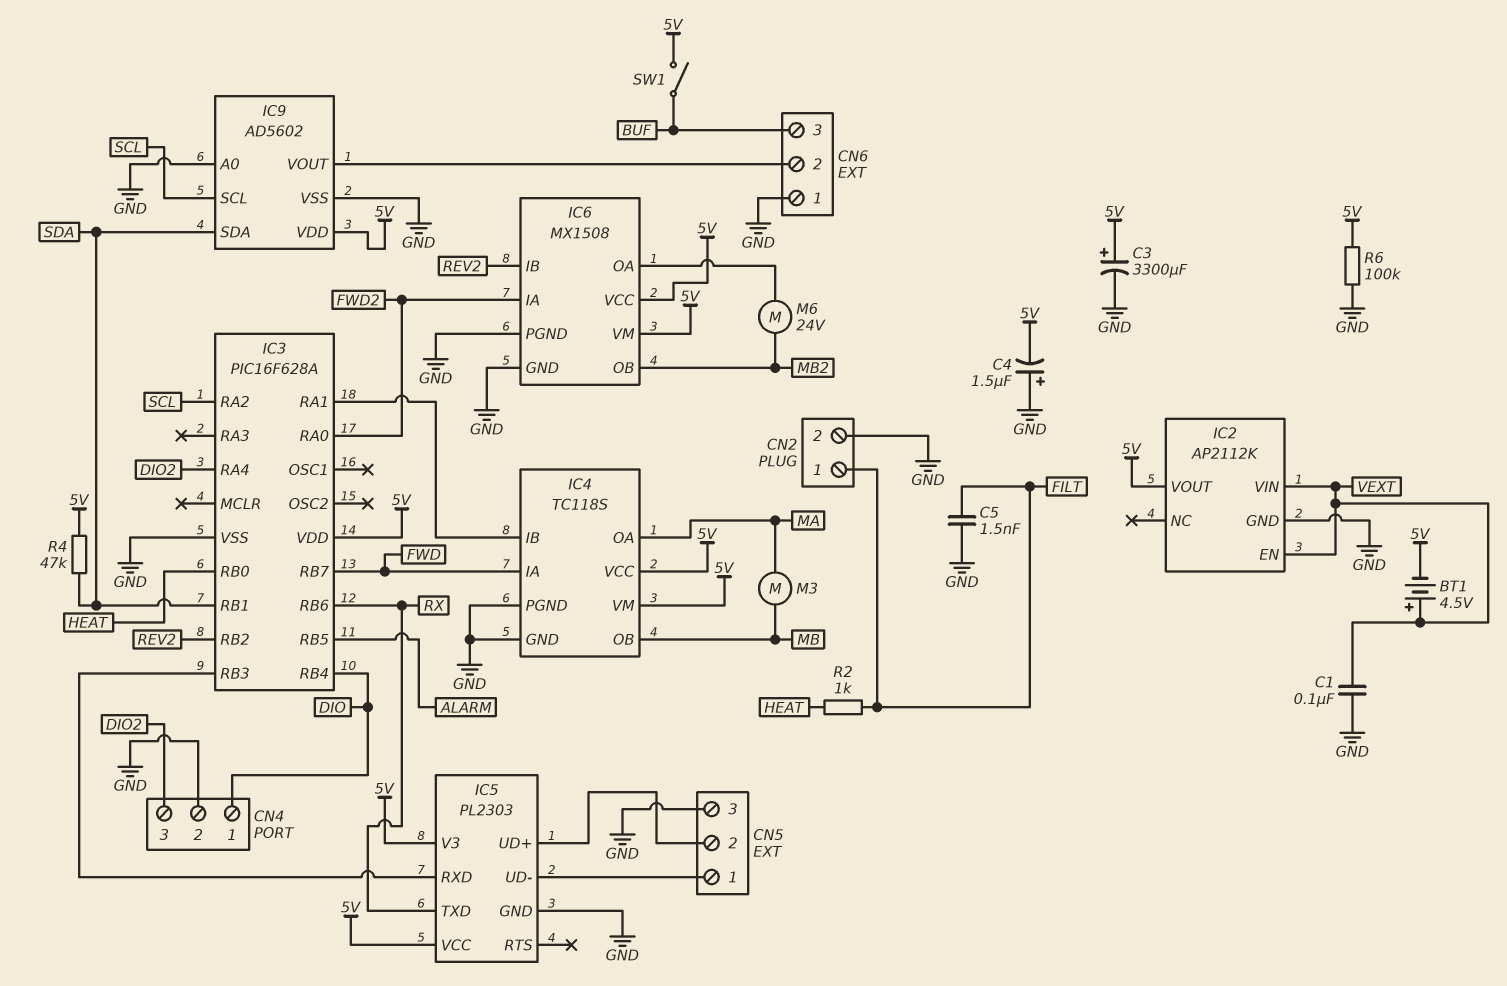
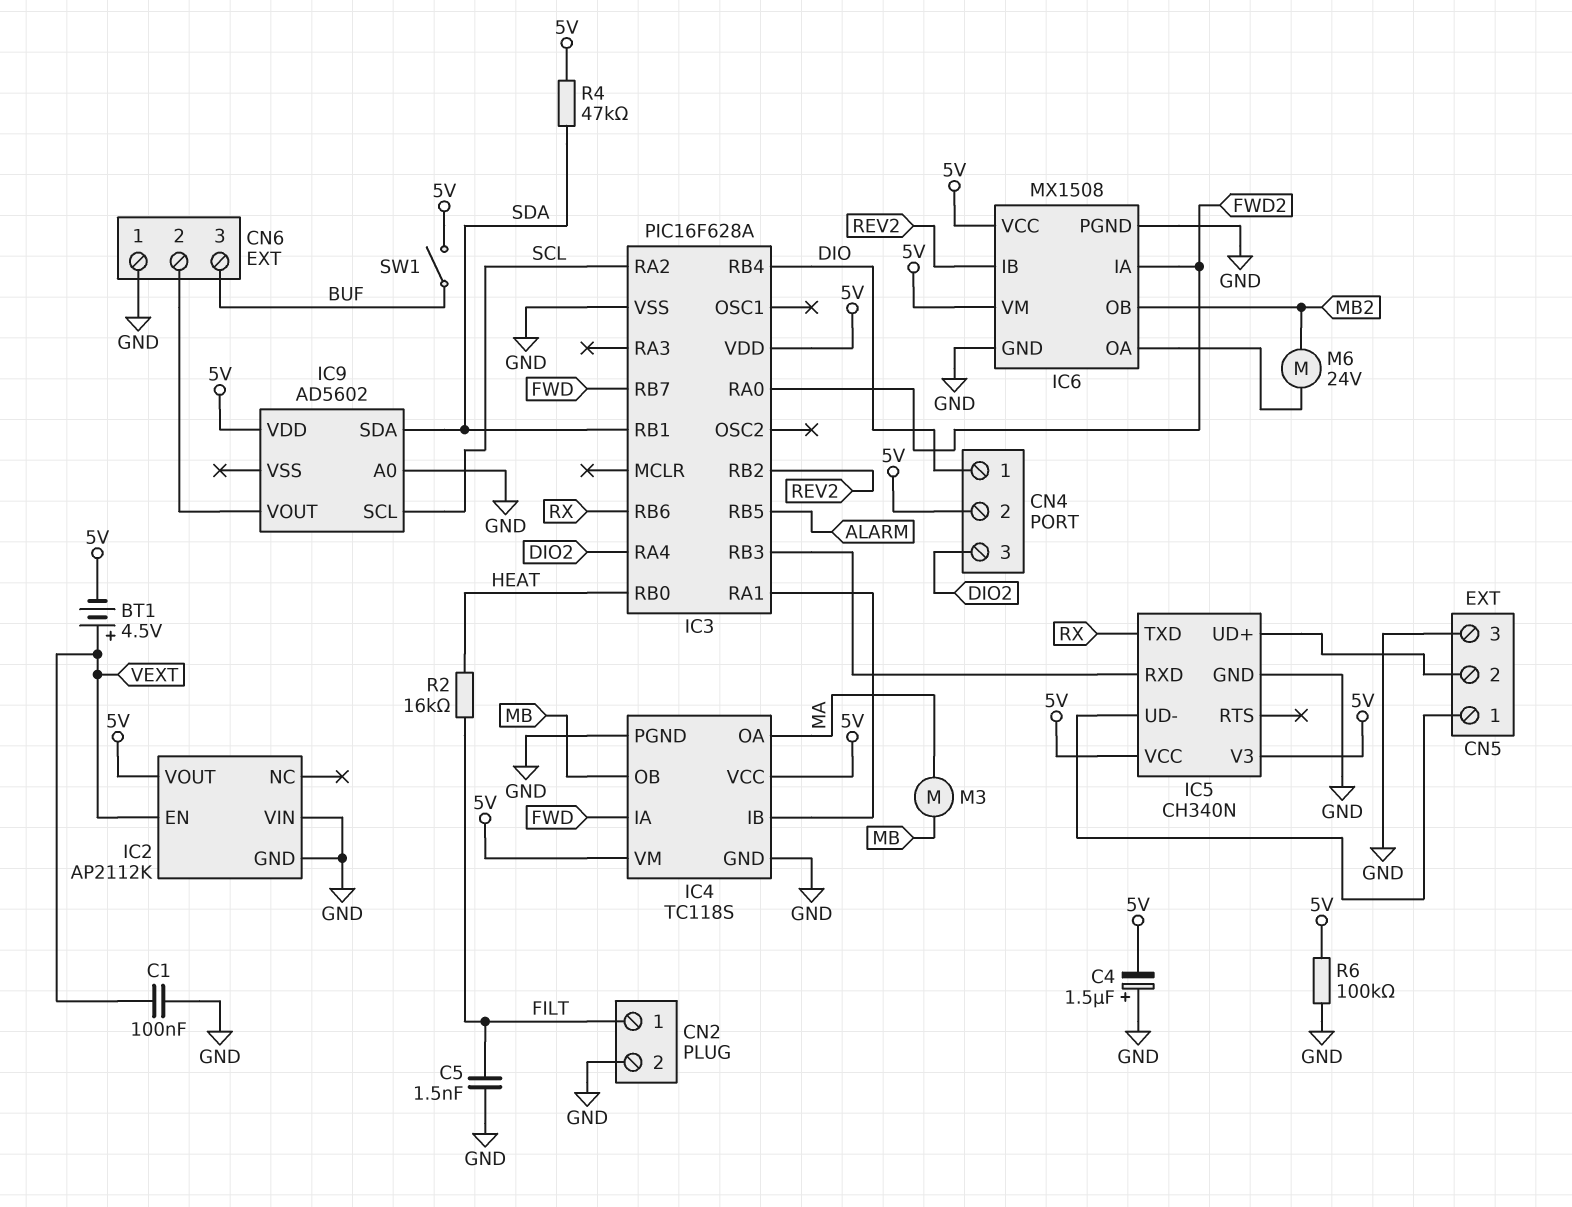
C3: 3300uF (plus 5V, minus GND) -> none
CN4 pin 2: GND -> 5V
IC2 pin VIN: VEXT -> GND
IC5: PL2303 -> CH340N
IC9 pin VSS: GND -> none
R2: 1k (FILT, HEAT) -> 16k (FILT, HEAT)

